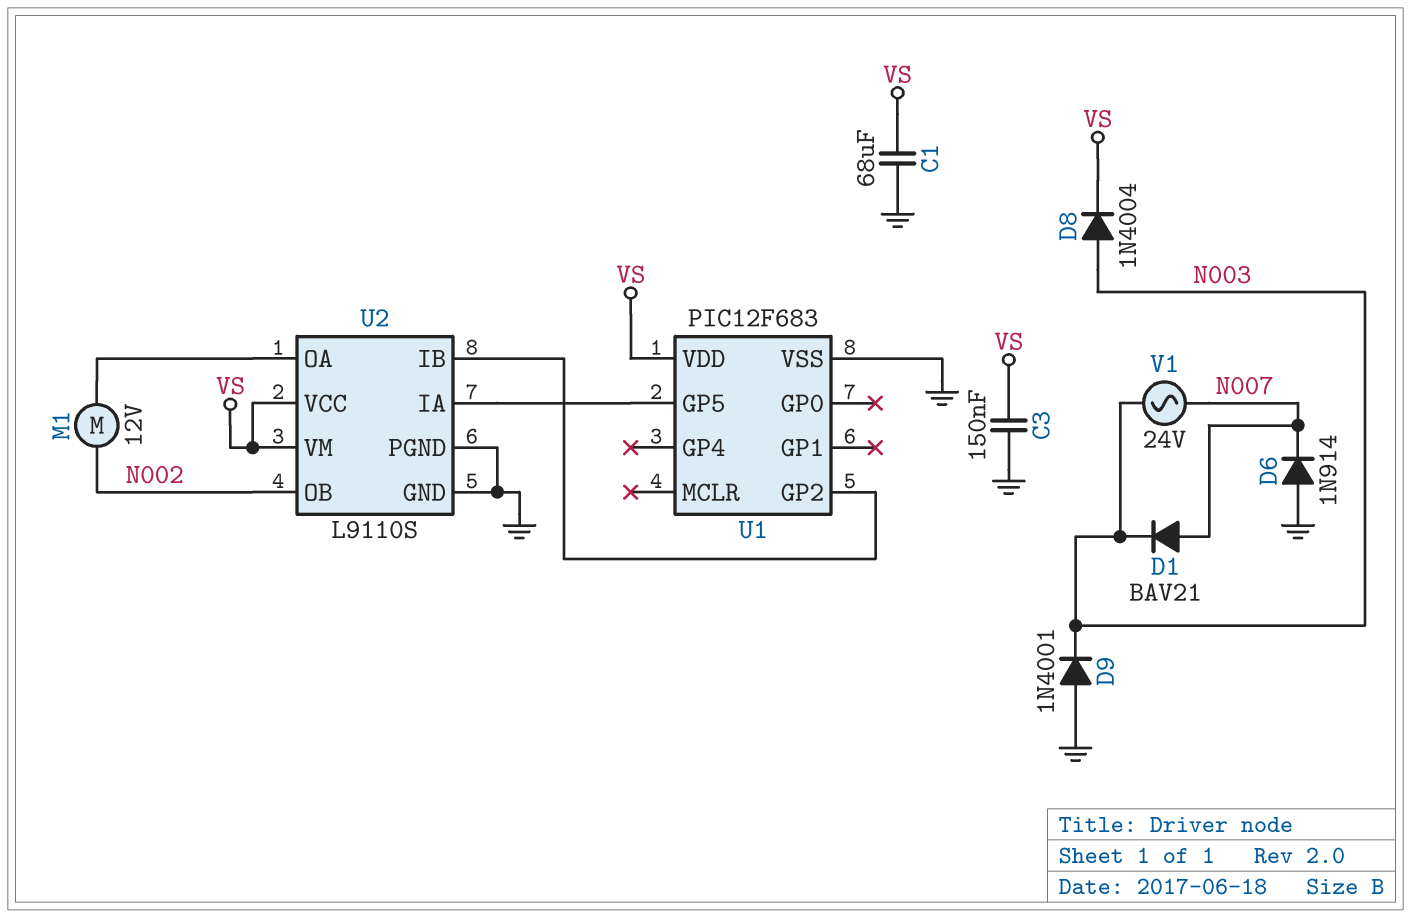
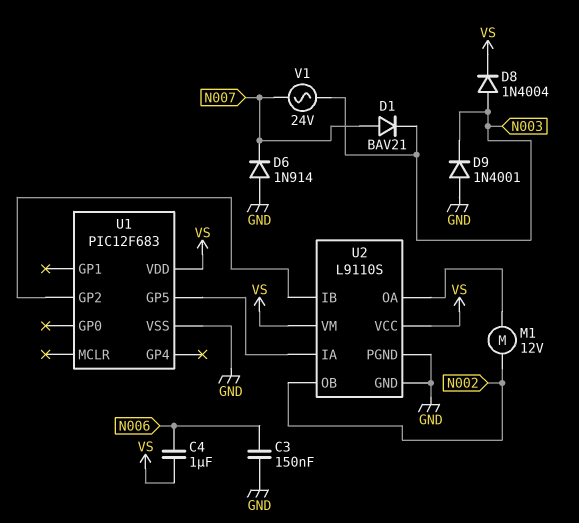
C1: 68uF (GND, VS) -> none
C3: 150nF (GND, VS) -> 150nF (GND, N006)
C4: none -> 1uF (N006, VS)

